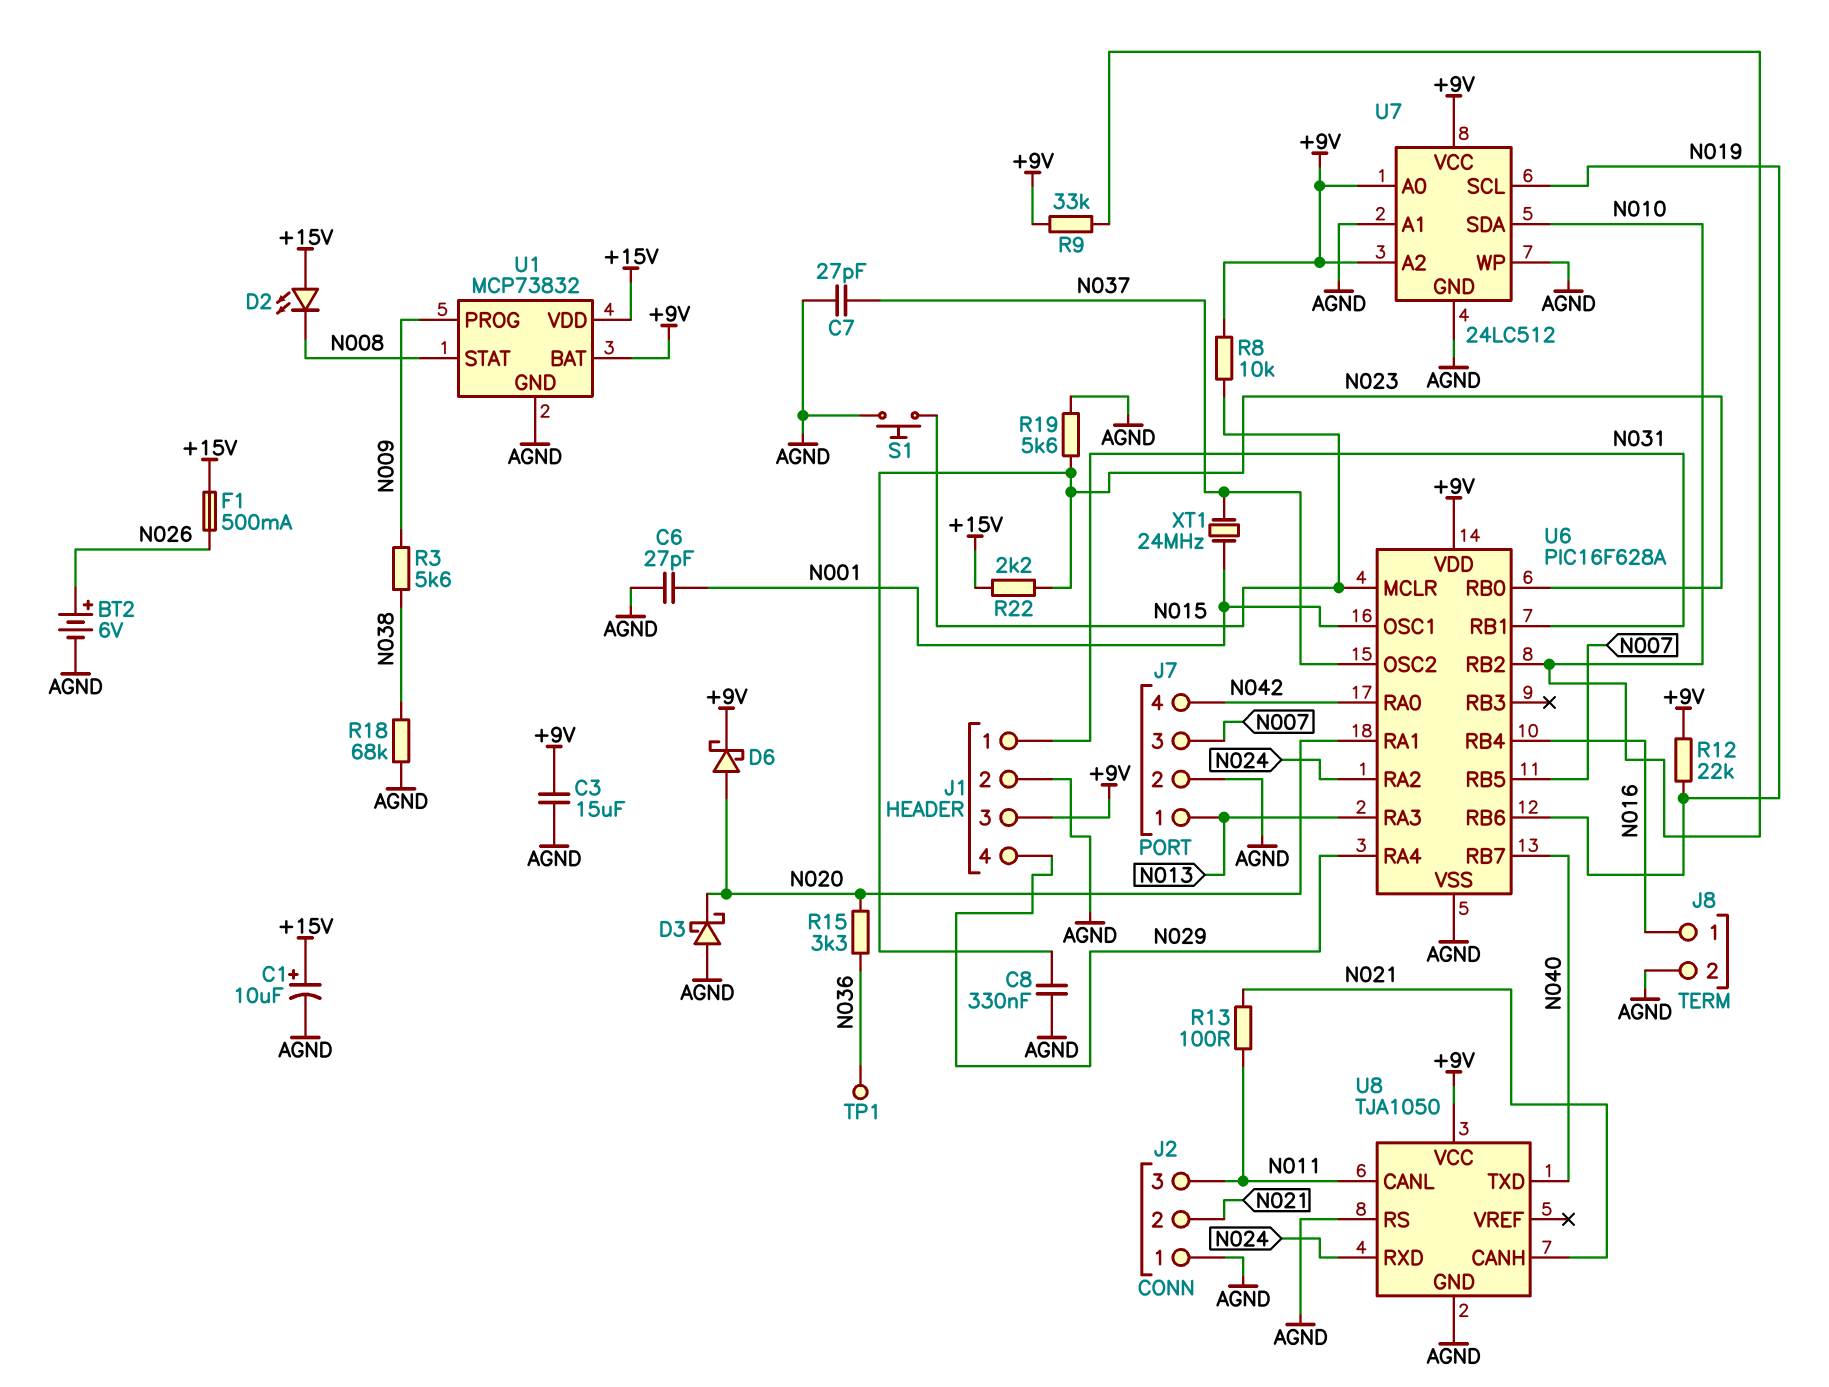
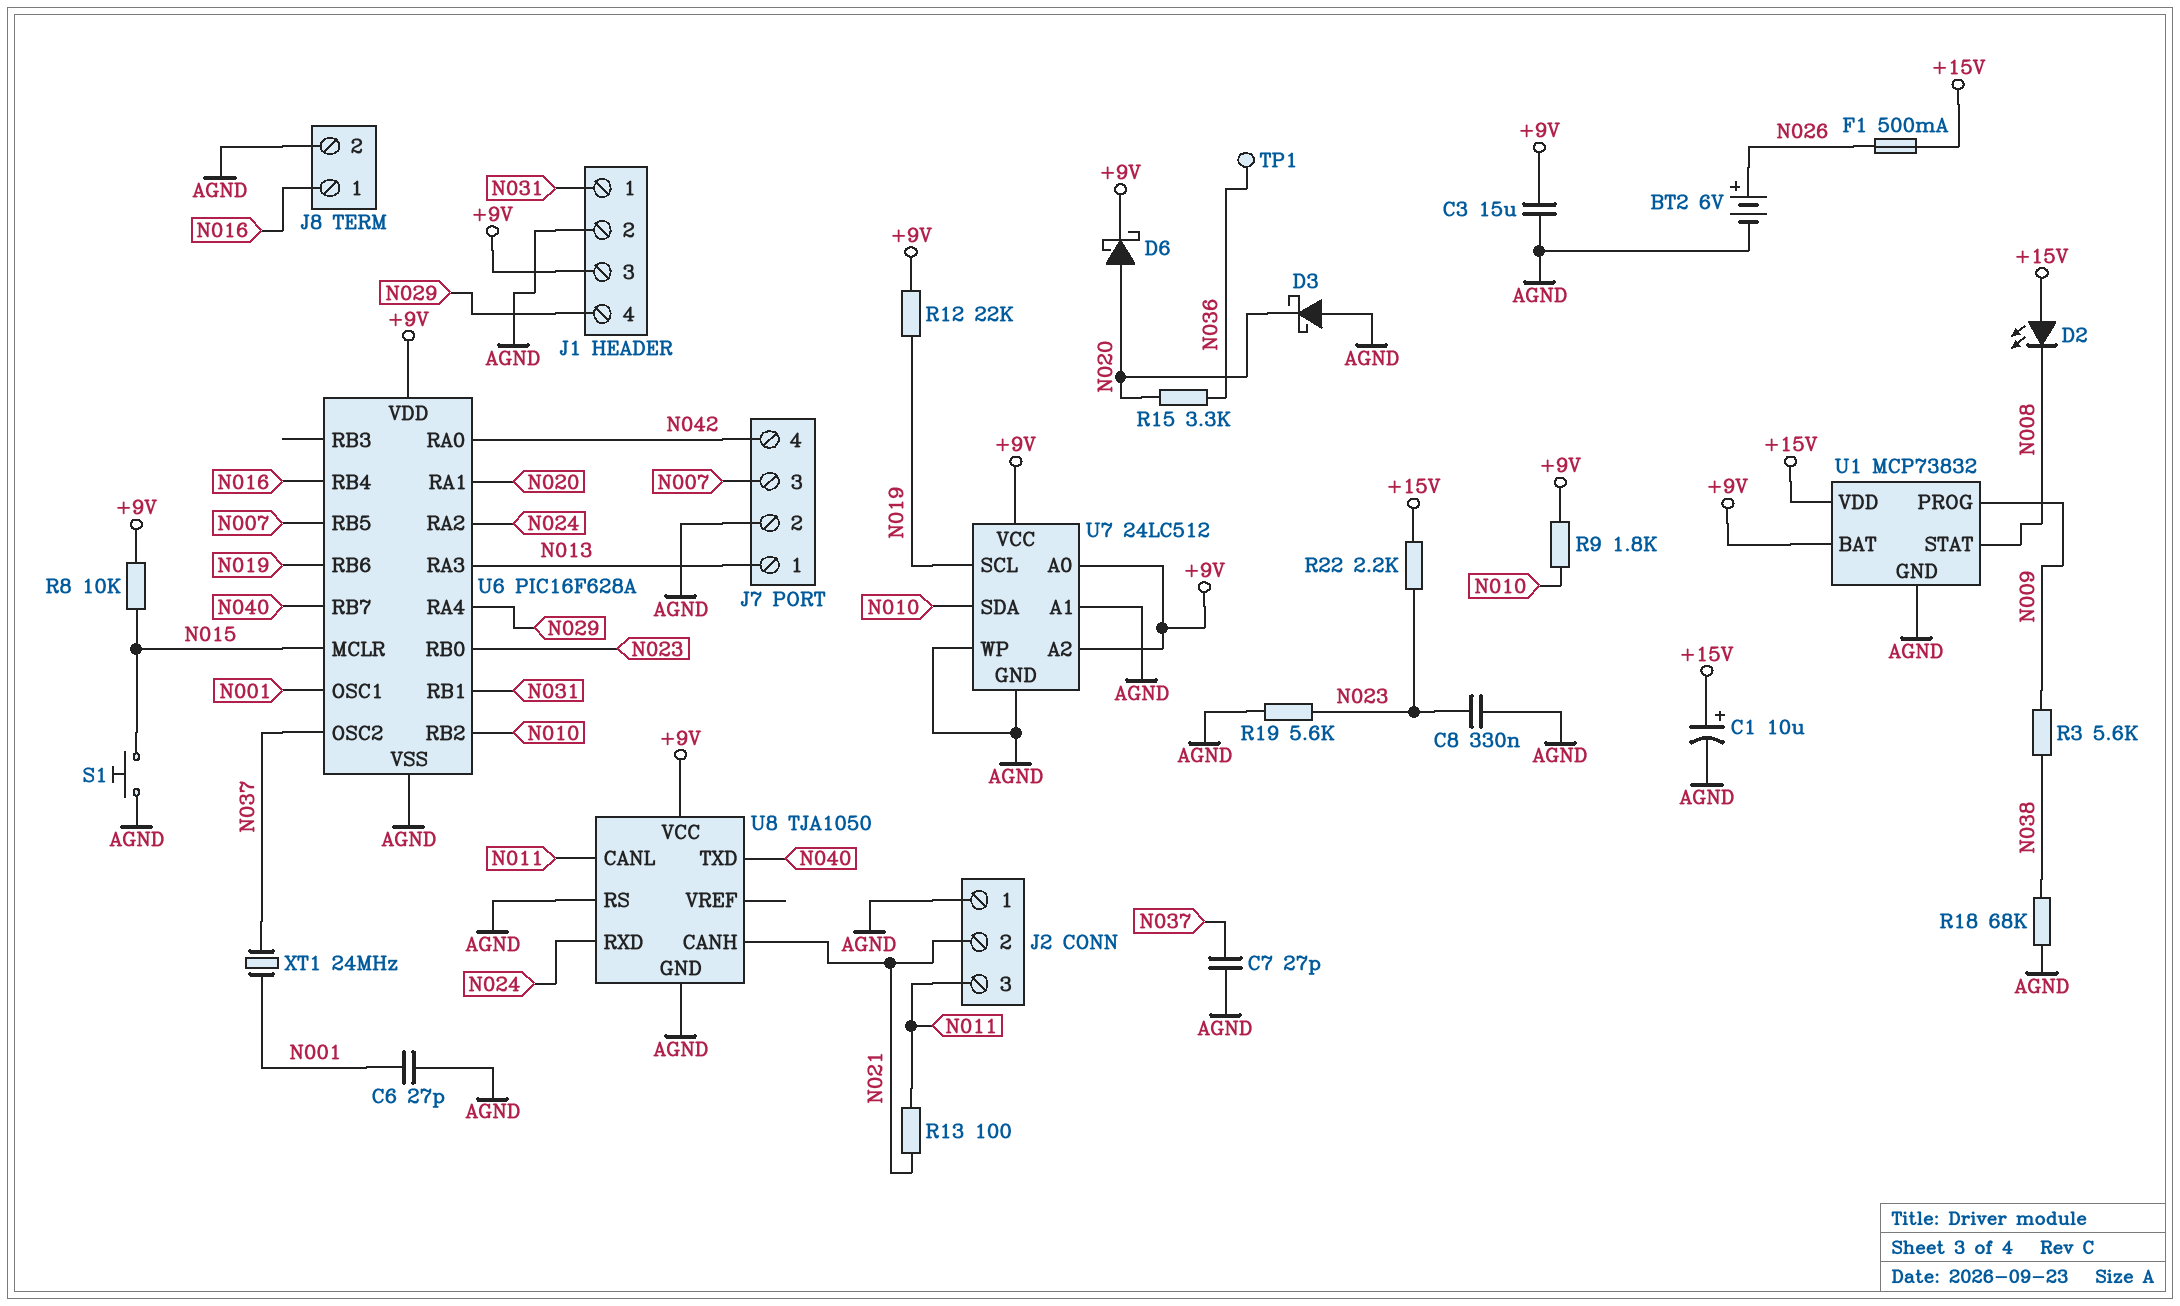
R9: 33k (+9V, N010) -> 1.8k (+9V, N010)

